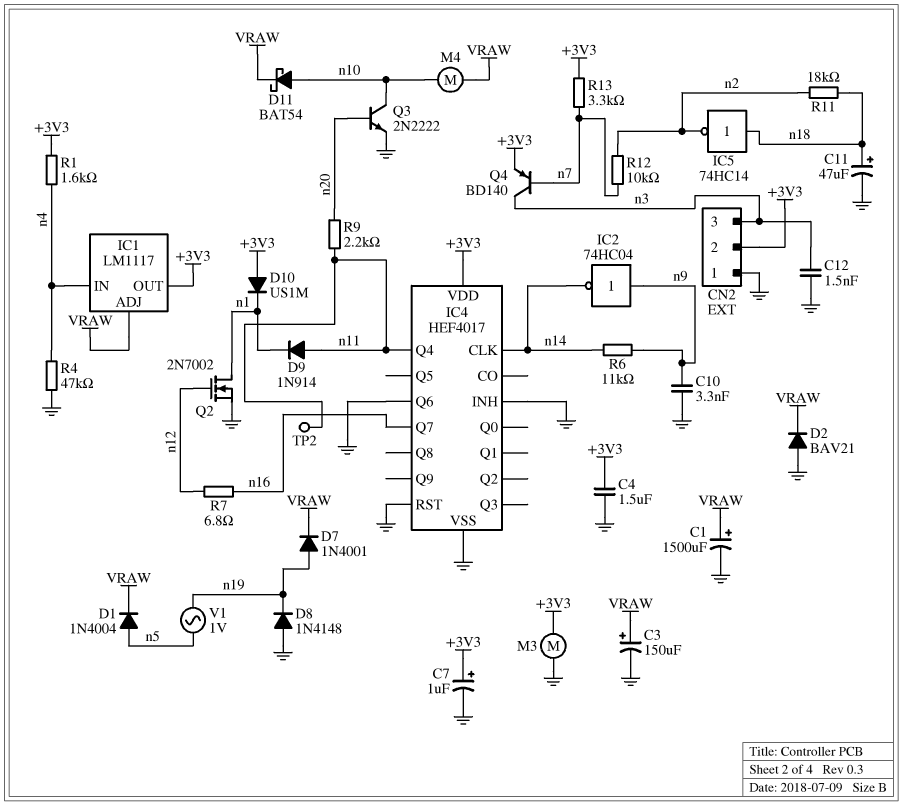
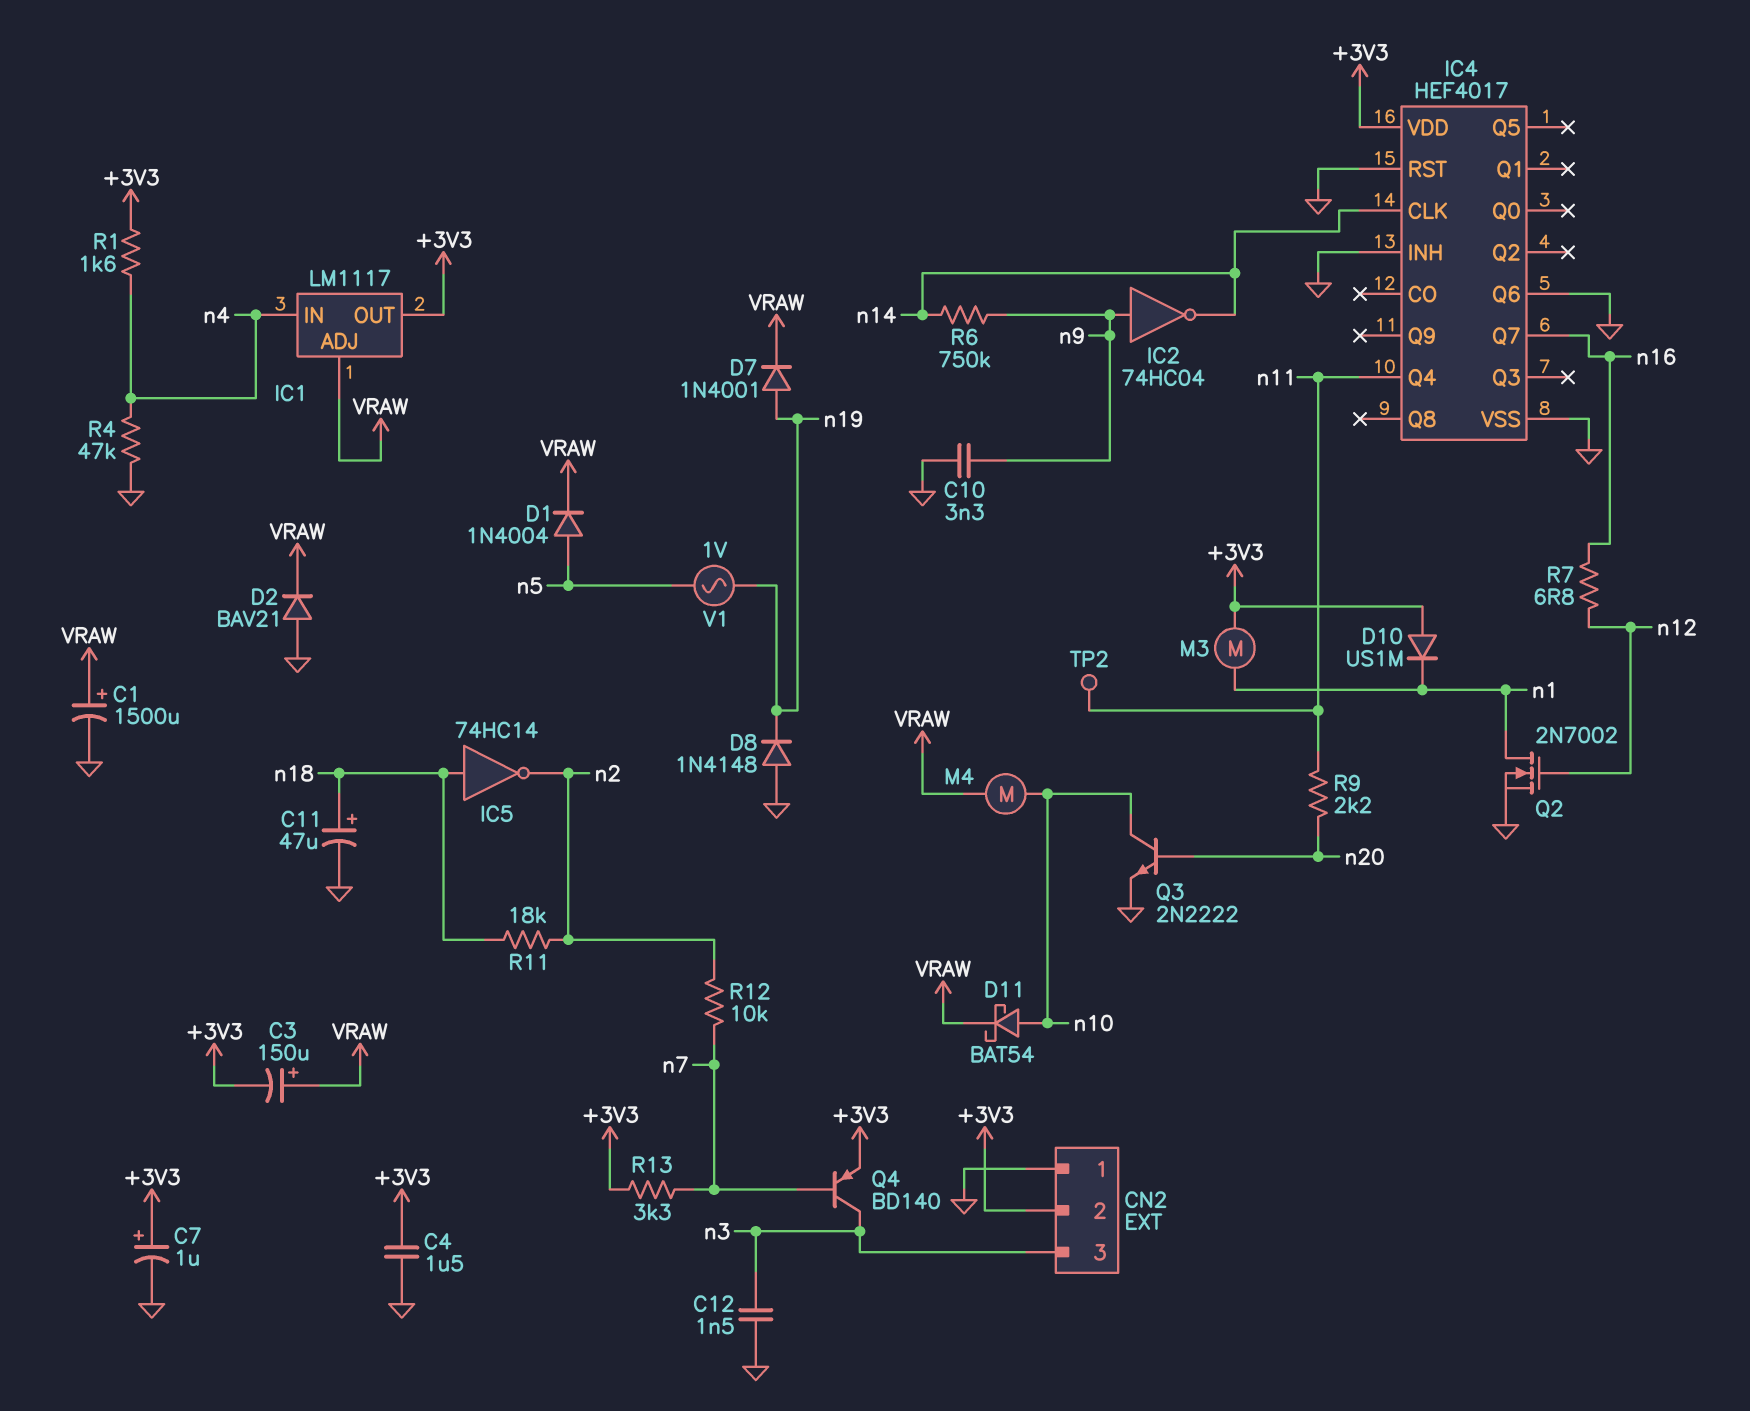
C3: 150uF (plus VRAW, minus GND) -> 150uF (plus VRAW, minus +3V3)
D9: diode 1N914 (A n11, K n1) -> none
M3: motor (+3V3, GND) -> motor (+3V3, n1)
R6: 11k (n9, n14) -> 750k (n9, n14)

